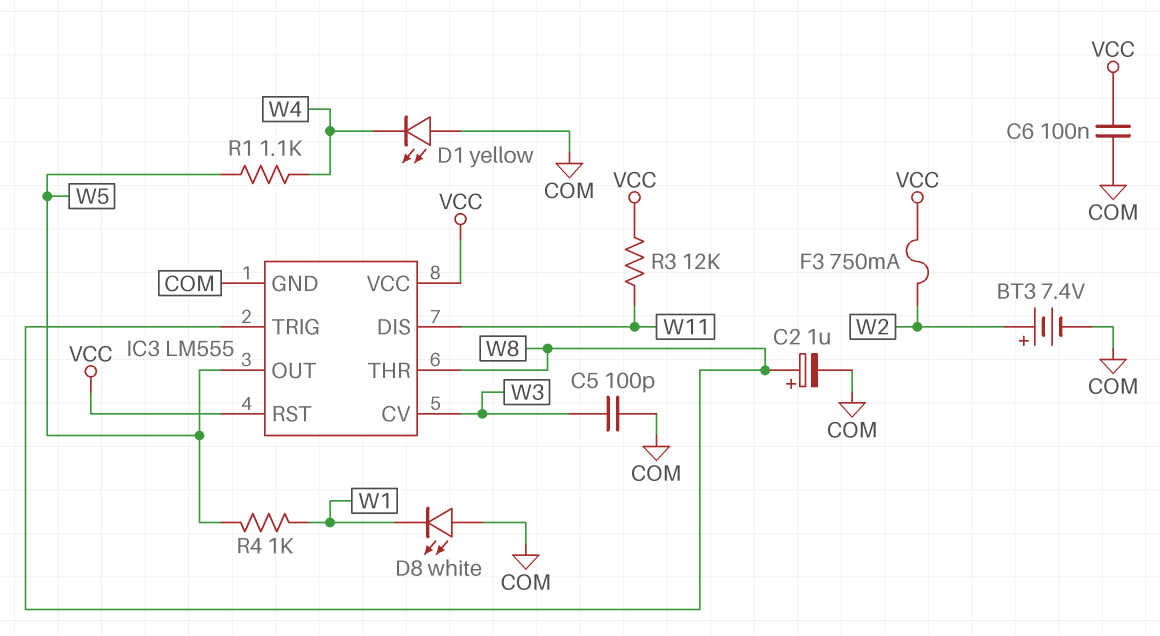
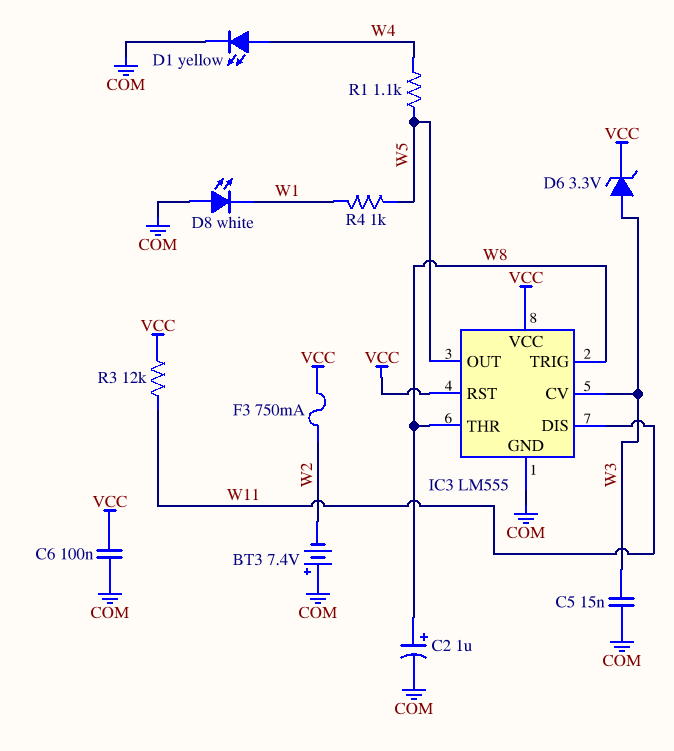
BT3: 7.4V (plus W2, minus COM) -> 7.4V (plus COM, minus W2)
C5: 100pF (COM, W3) -> 15nF (COM, W3)
D1: LED yellow (A COM, K W4) -> LED yellow (A W4, K COM)
D6: none -> zener 3.3V (A W3, K VCC)

